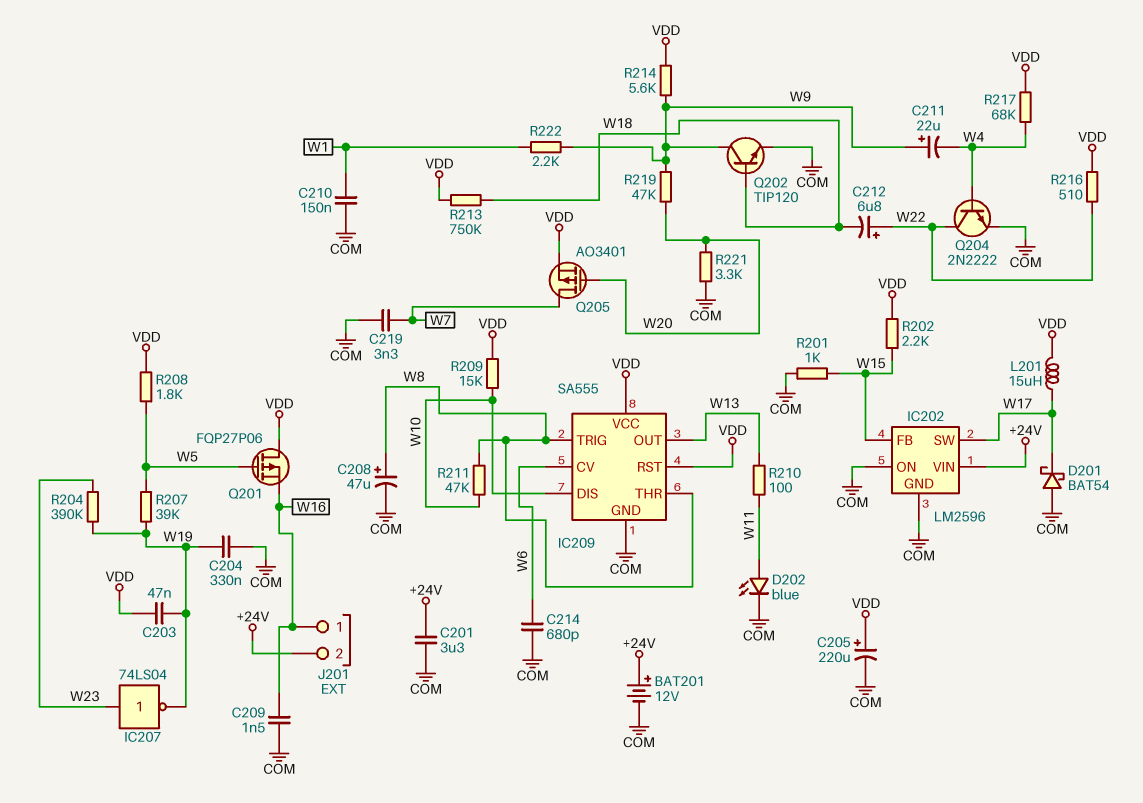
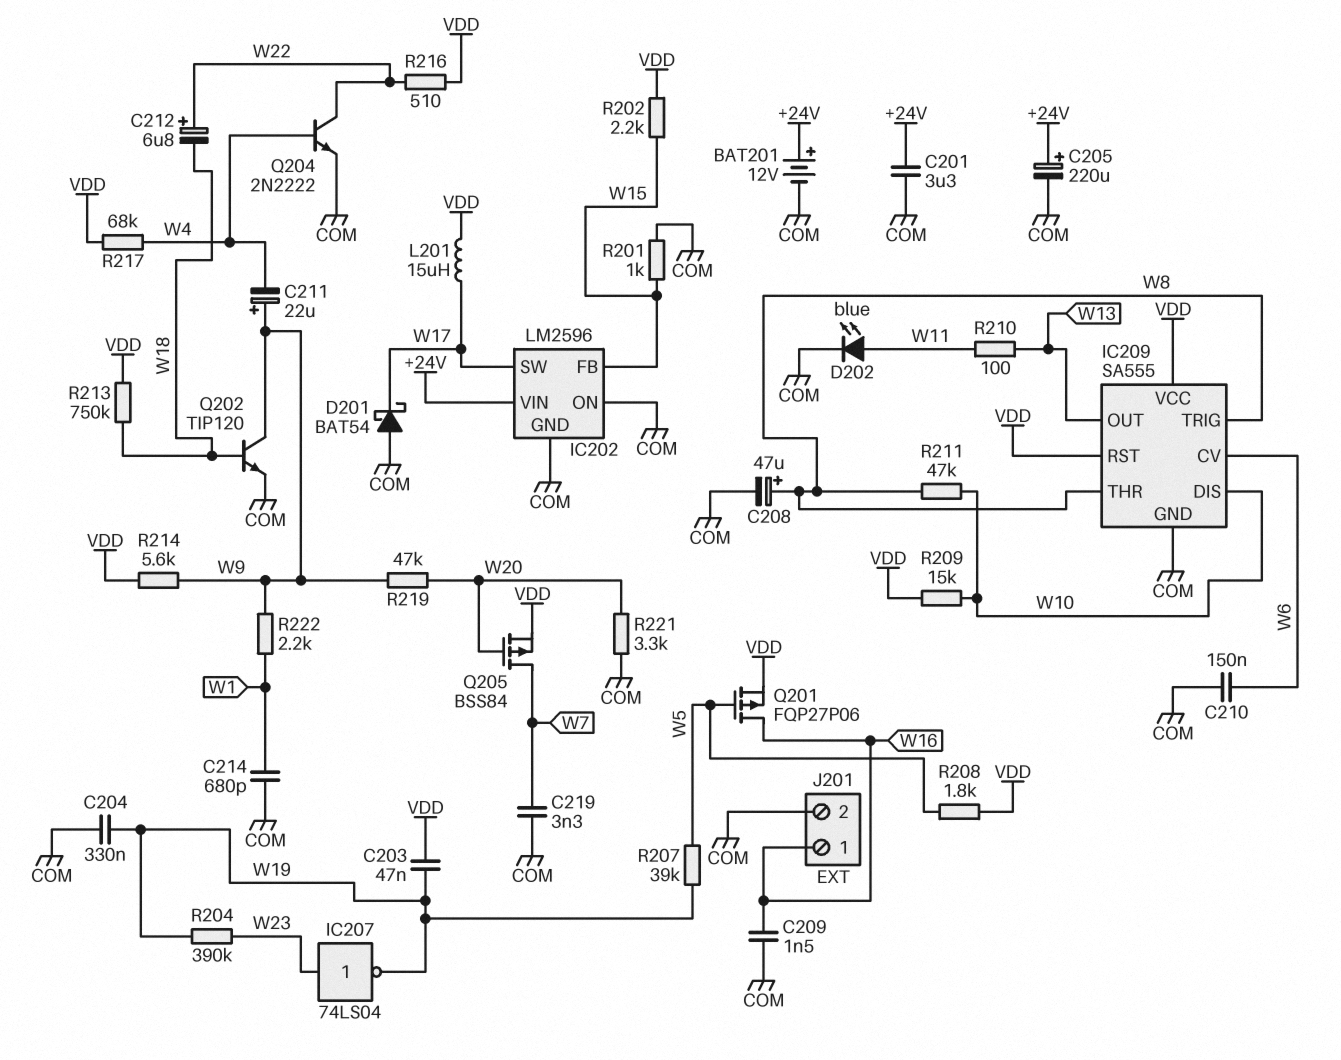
C205: 220uF (plus VDD, minus COM) -> 220uF (plus +24V, minus COM)
C210: 150nF (COM, W1) -> 150nF (COM, W6)
C214: 680pF (COM, W6) -> 680pF (COM, W1)
J201 pin 2: +24V -> COM
Q201: PMOS FQP27P06 (G W5, D VDD, S W16) -> PMOS FQP27P06 (G W5, D W16, S VDD)
Q205: PMOS AO3401 (G W20, D W7, S VDD) -> PMOS BSS84 (G W20, D W7, S VDD)

